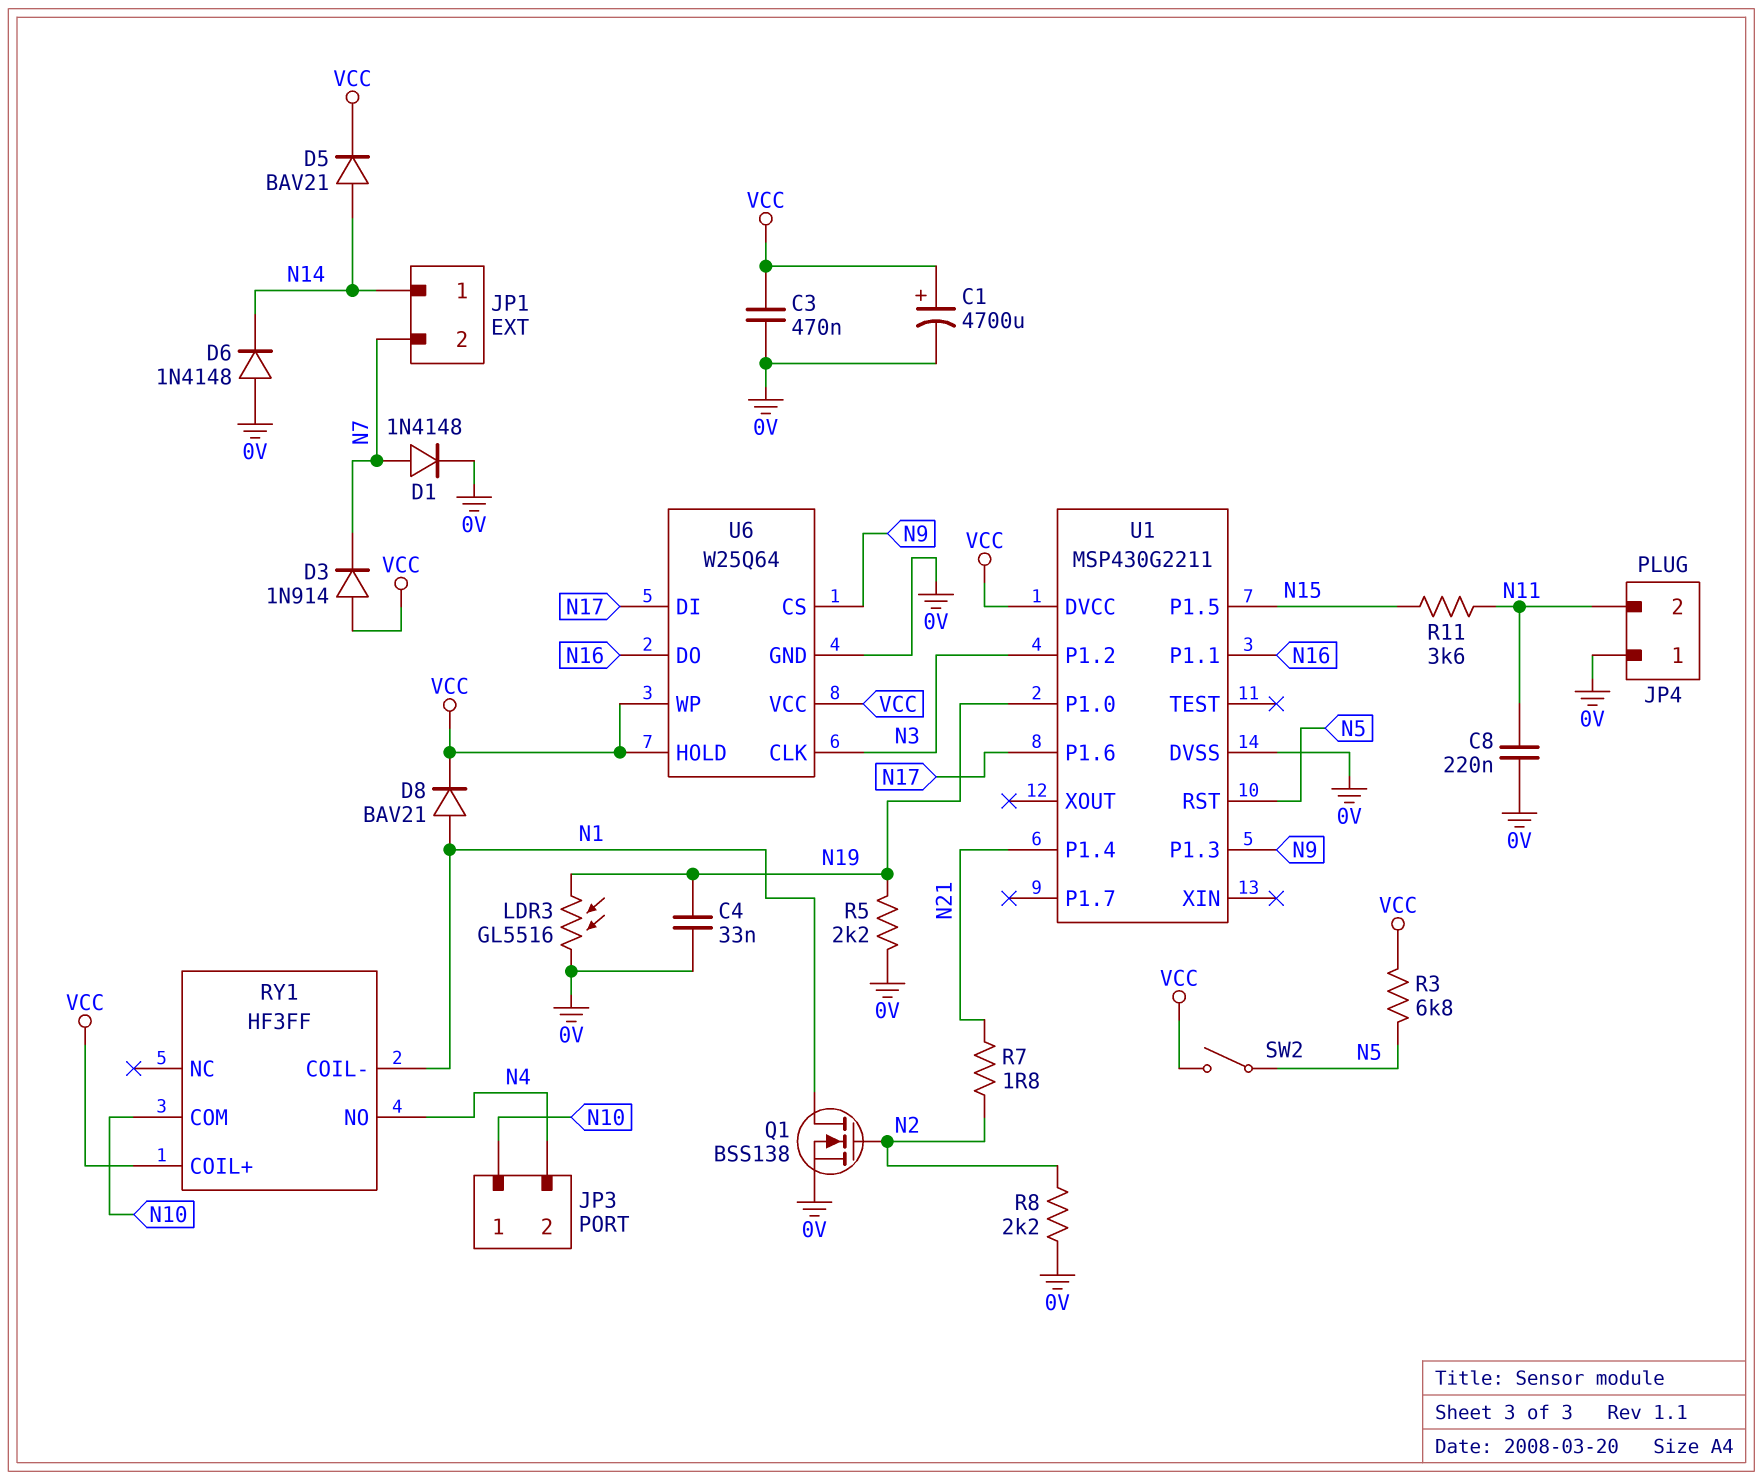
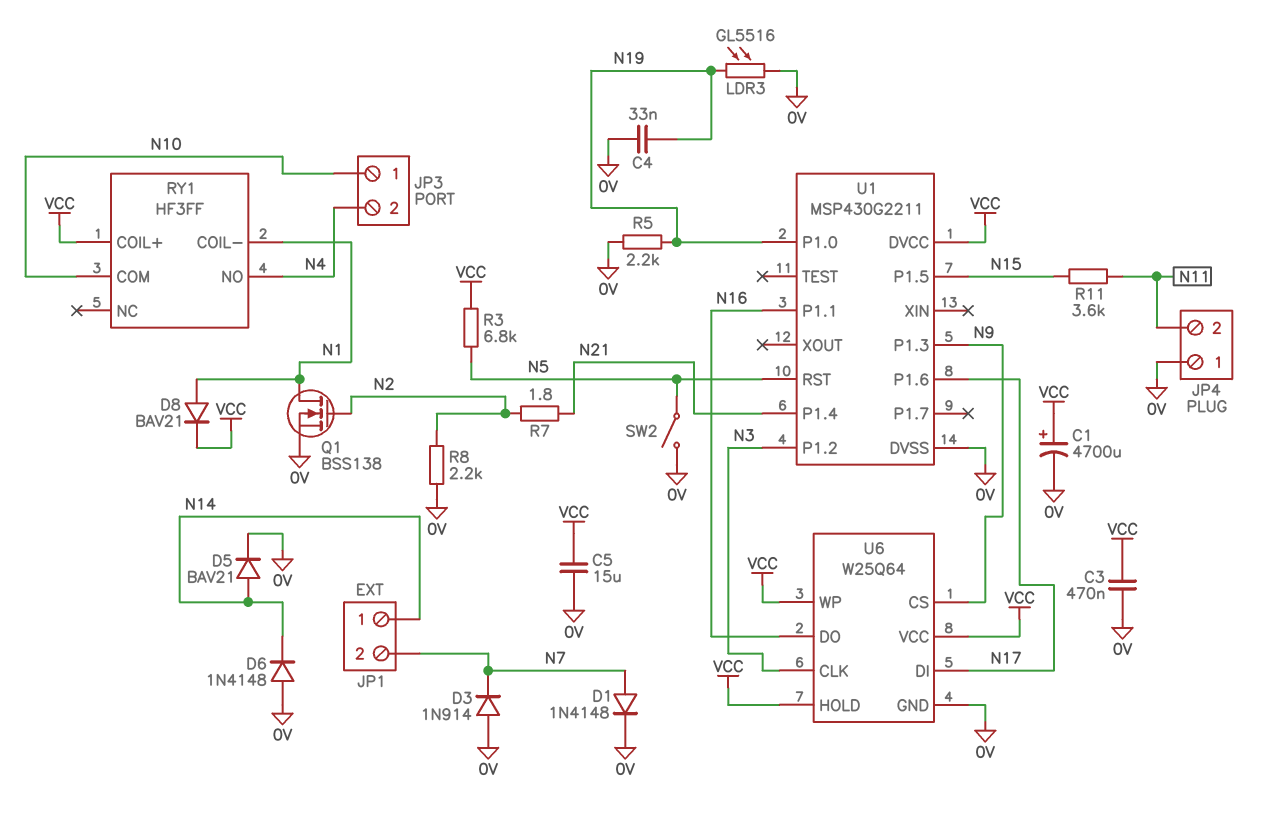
C5: none -> 15uF (0V, VCC)
C8: 220nF (0V, N11) -> none
D3: diode 1N914 (A VCC, K N7) -> diode 1N914 (A 0V, K N7)
D5: diode BAV21 (A N14, K VCC) -> diode BAV21 (A N14, K 0V)
SW2: switch (N5, VCC) -> switch (0V, N5)

